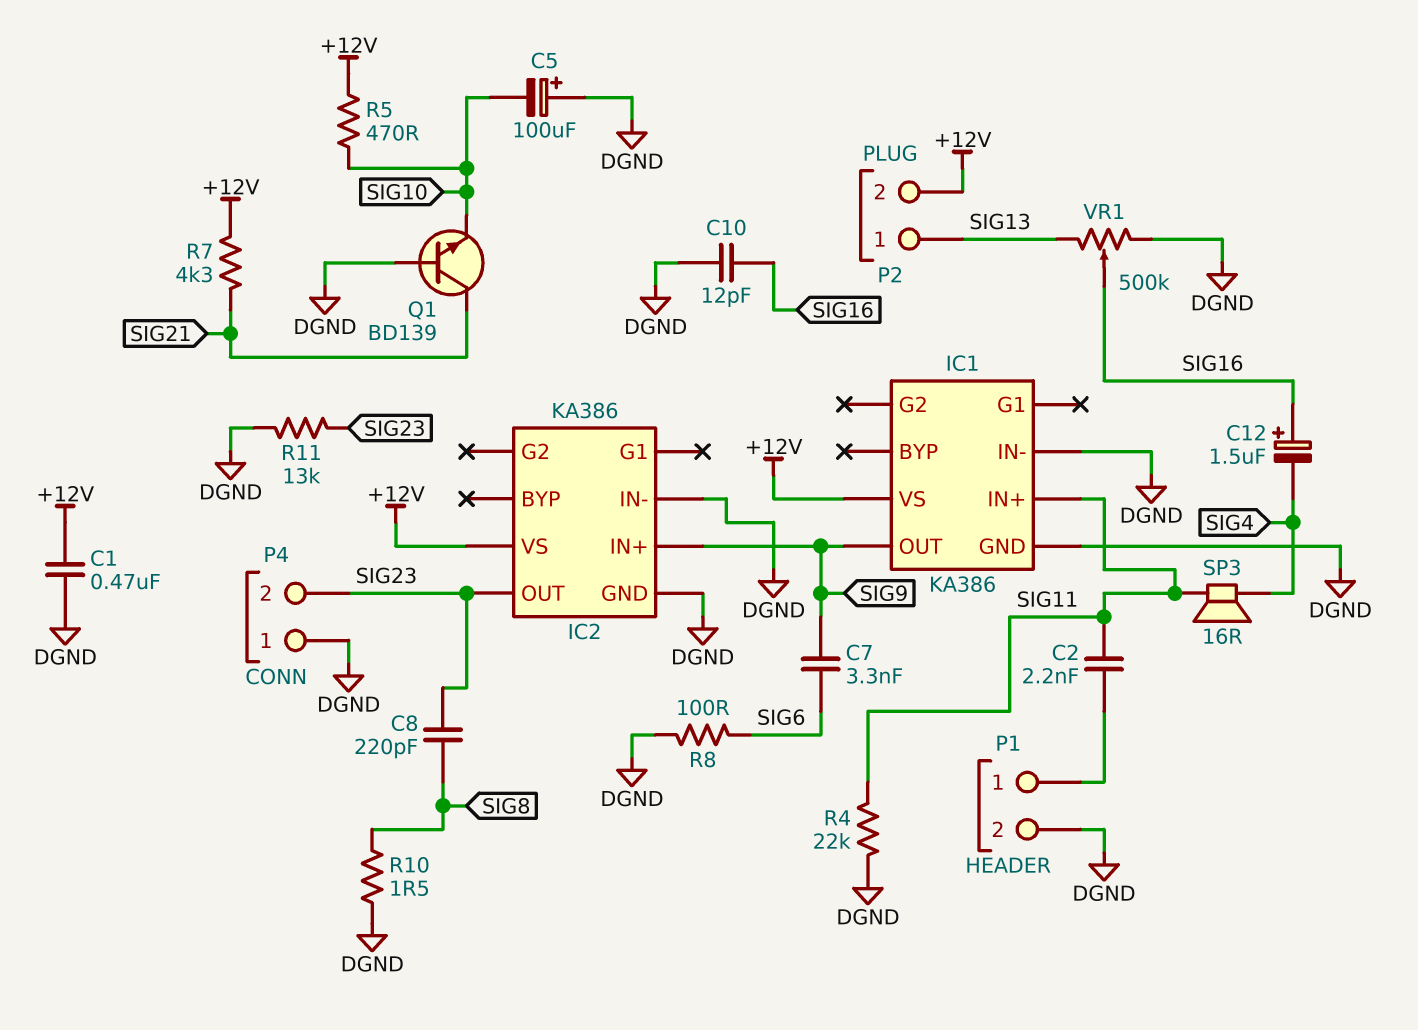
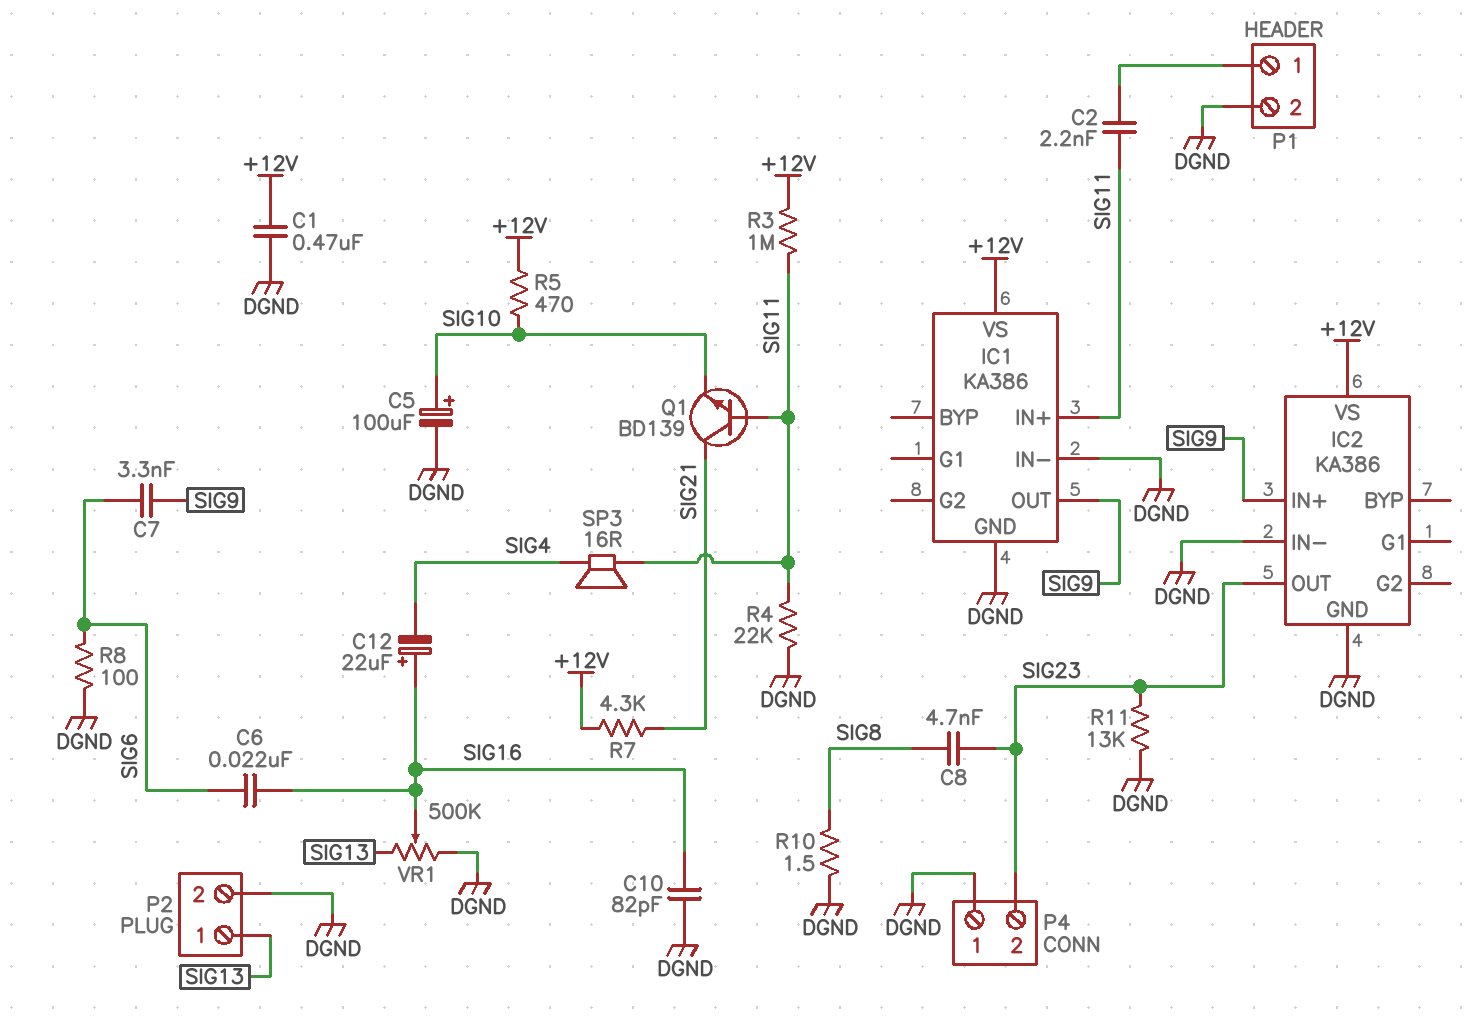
C5: 100uF (plus DGND, minus SIG10) -> 100uF (plus SIG10, minus DGND)
C6: none -> 22nF (SIG6, SIG16)
C8: 220pF (SIG8, SIG23) -> 4.7nF (SIG8, SIG23)
C10: 12pF (DGND, SIG16) -> 82pF (DGND, SIG16)
C12: 1.5uF (plus SIG16, minus SIG4) -> 22uF (plus SIG16, minus SIG4)
P2 pin 2: +12V -> DGND
Q1: NPN BD139 (B DGND, C SIG21, E SIG10) -> NPN BD139 (B SIG11, C SIG21, E SIG10)
R3: none -> 1M (+12V, SIG11)

